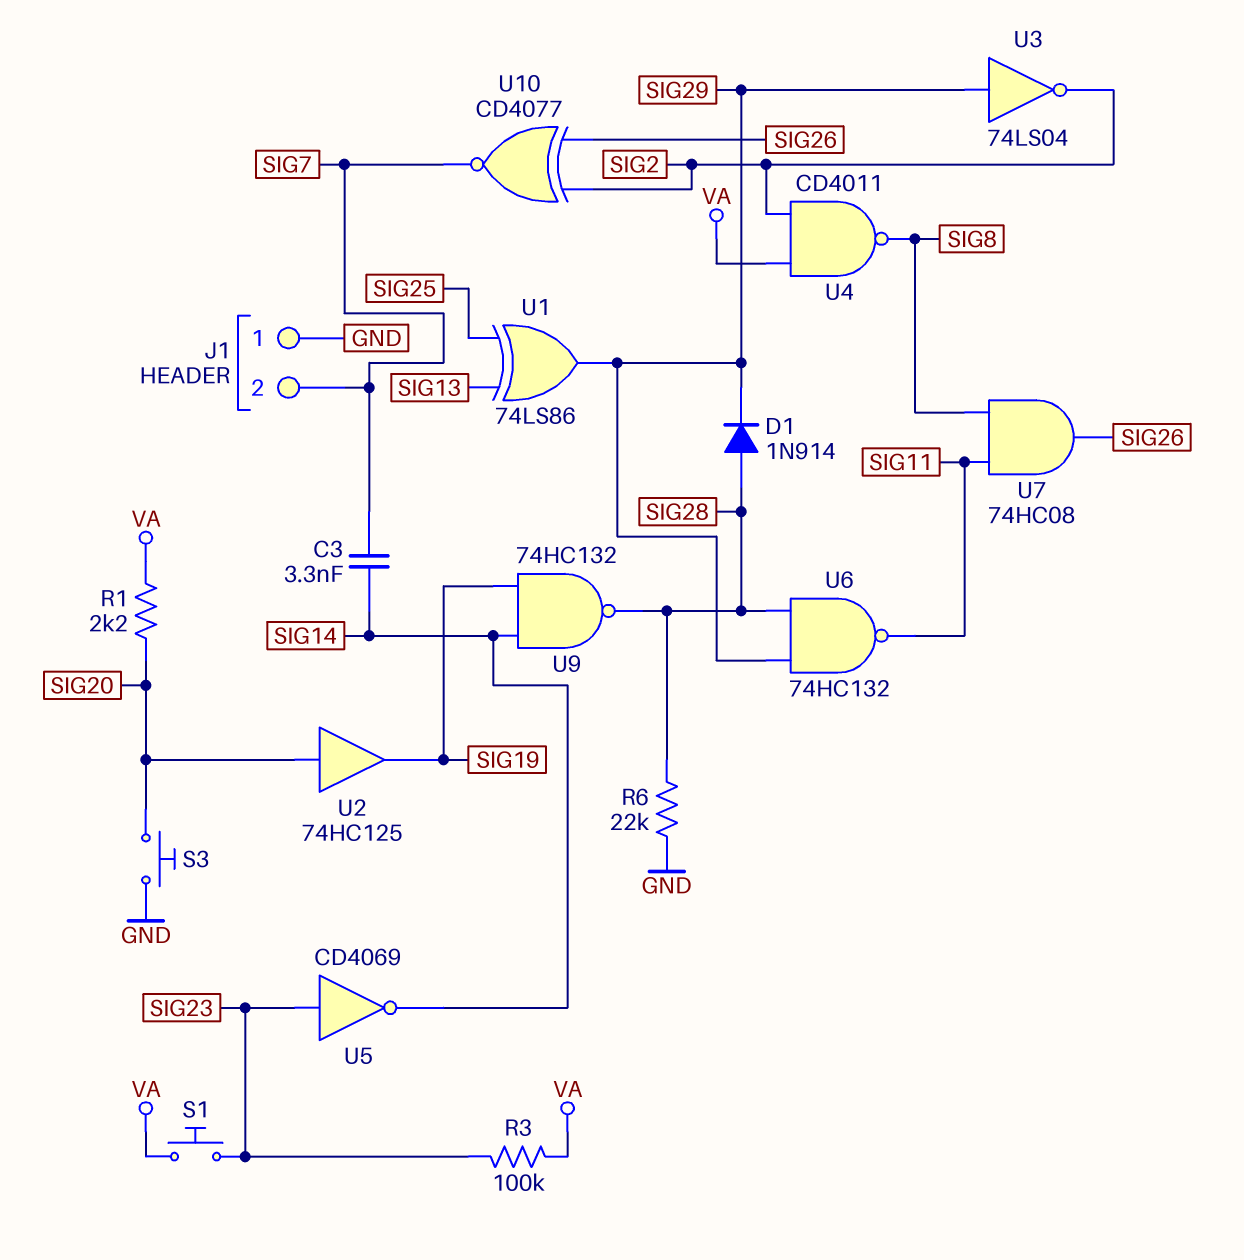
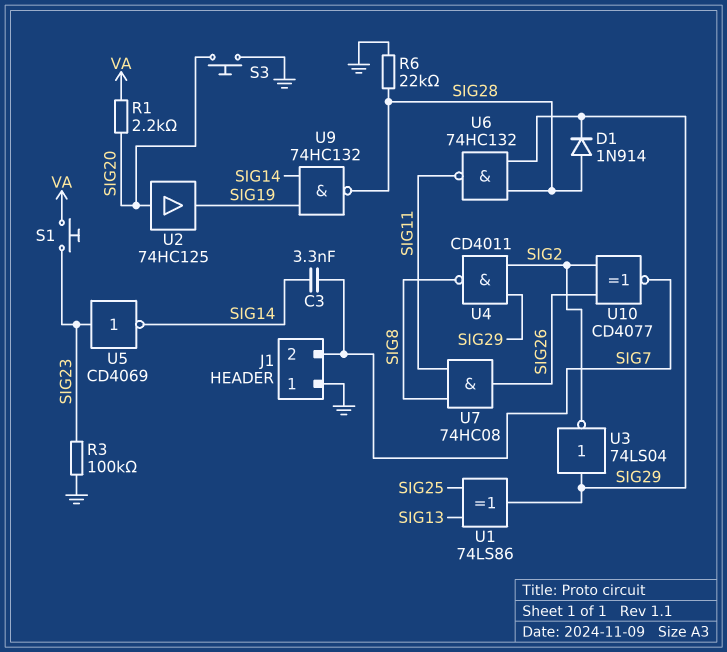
R3: 100k (SIG23, VA) -> 100k (GND, SIG23)
U4: NAND CD4011 (in SIG2, in VA, out SIG8) -> NAND CD4011 (in SIG2, in SIG29, out SIG8)

